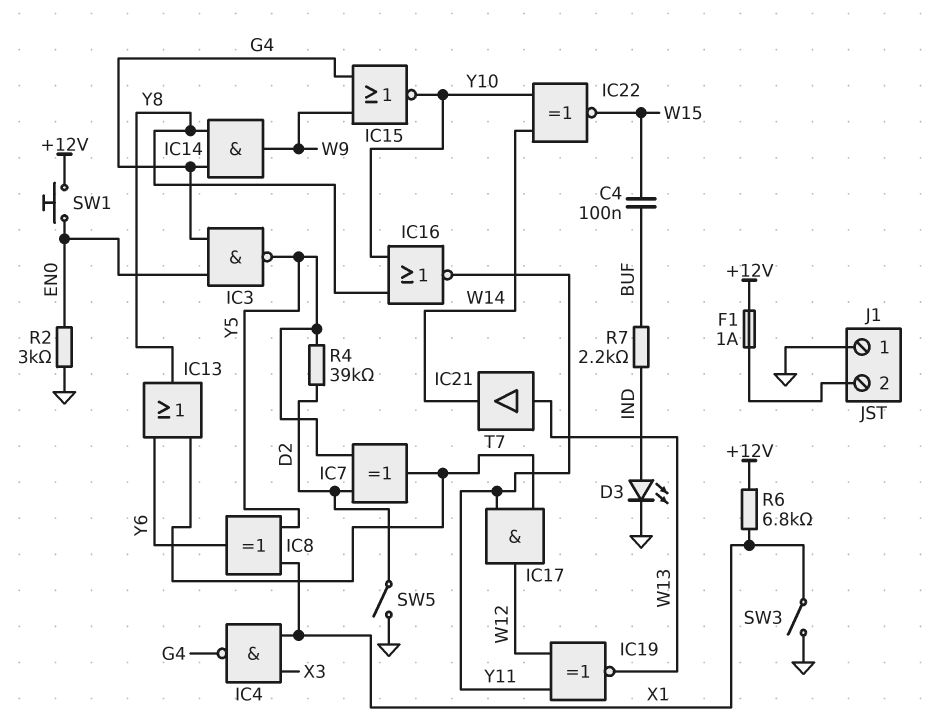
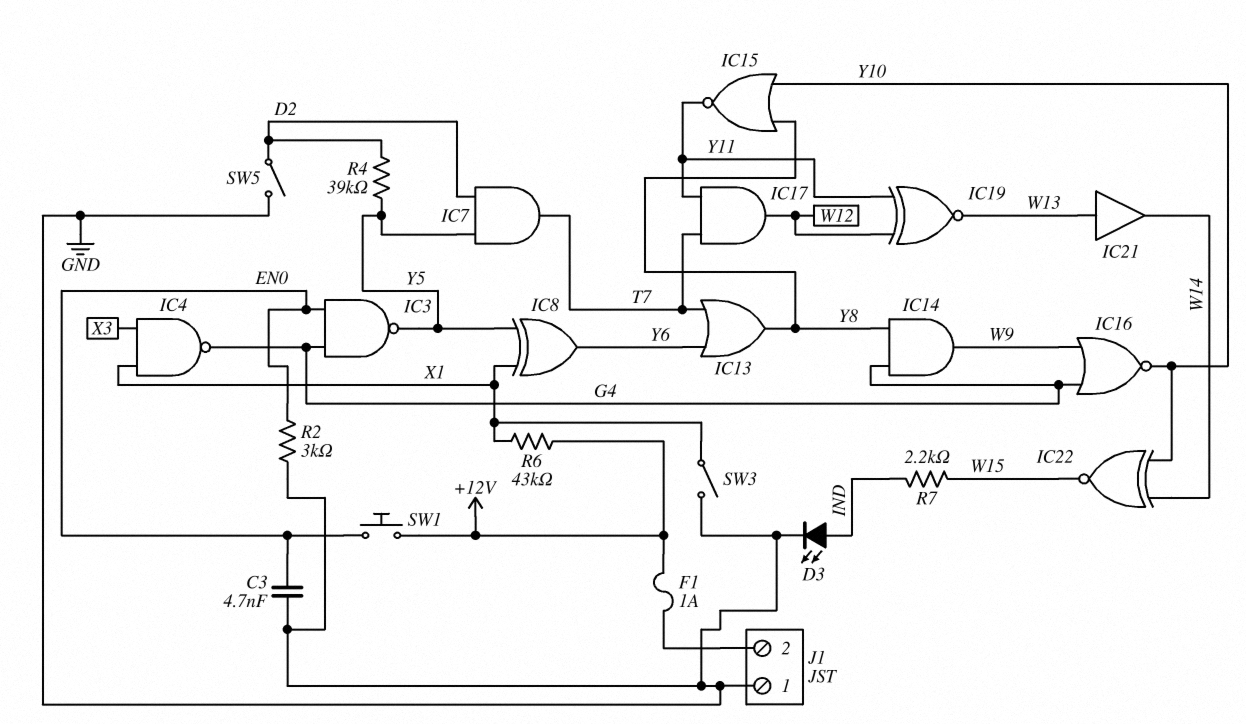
C3: none -> 4.7nF (EN0, GND)
C4: 100nF (BUF, W15) -> none
IC7: XOR (in D2, in Y5, out T7) -> AND (in D2, in Y5, out T7)
IC15: NOR (in G4, in W9, out Y10) -> NOR (in Y8, in Y10, out Y11)
IC16: NOR (in Y8, in Y10, out Y11) -> NOR (in G4, in W9, out Y10)
R6: 6.8k (+12V, X1) -> 43k (+12V, X1)
R7: 2.2k (BUF, IND) -> 2.2k (IND, W15)

